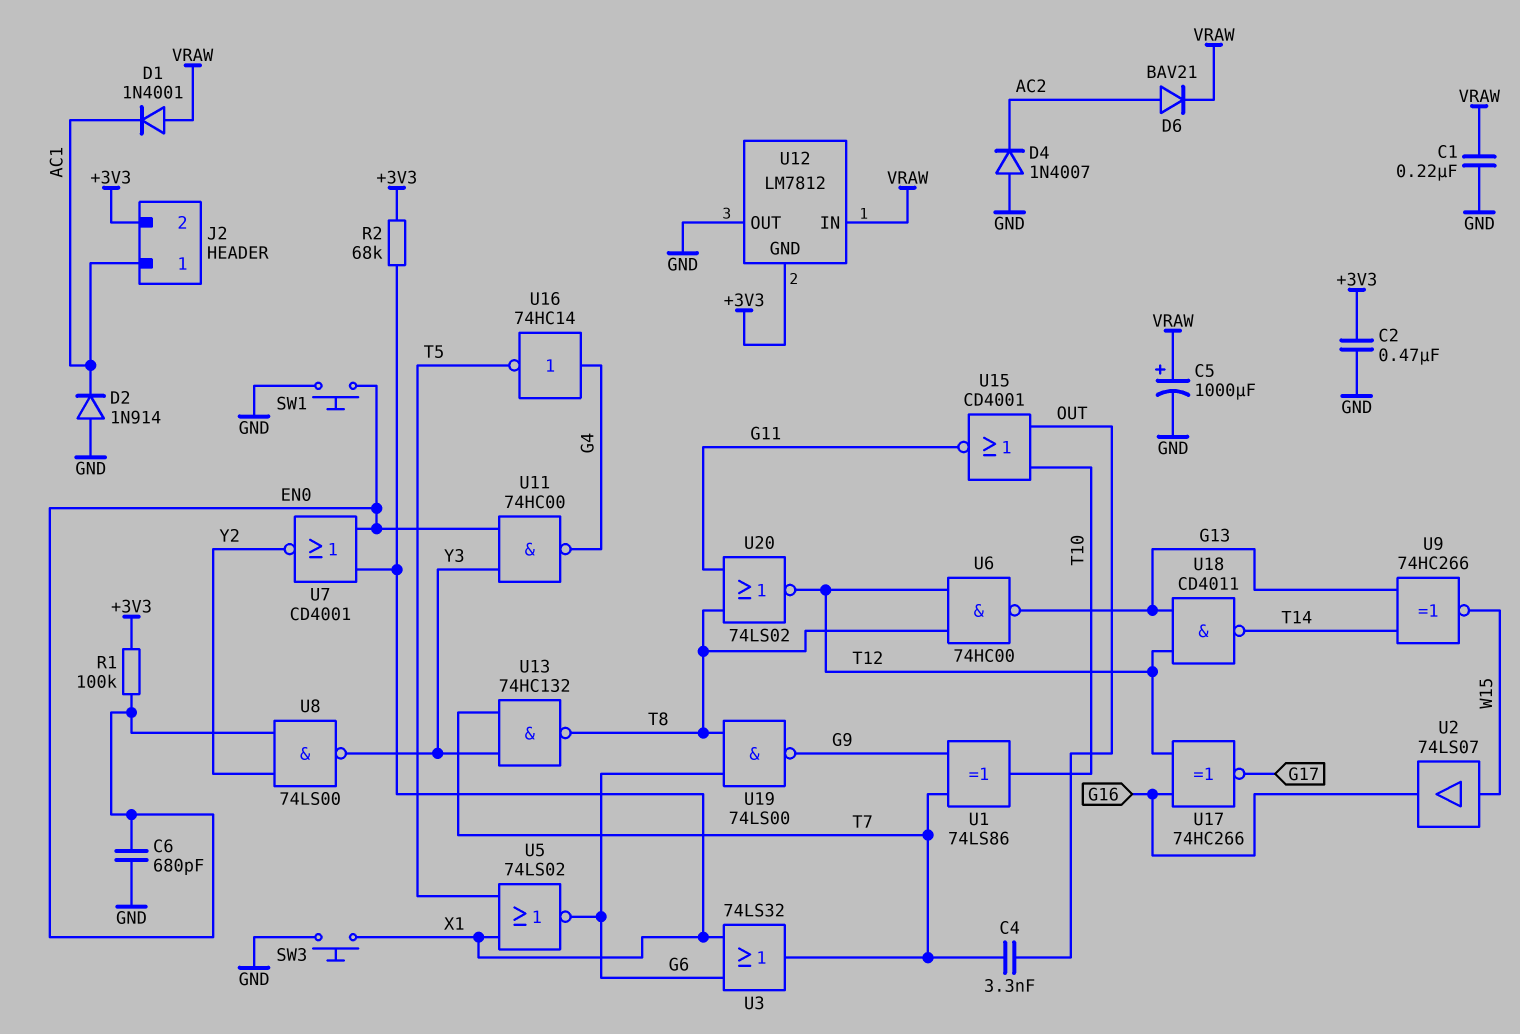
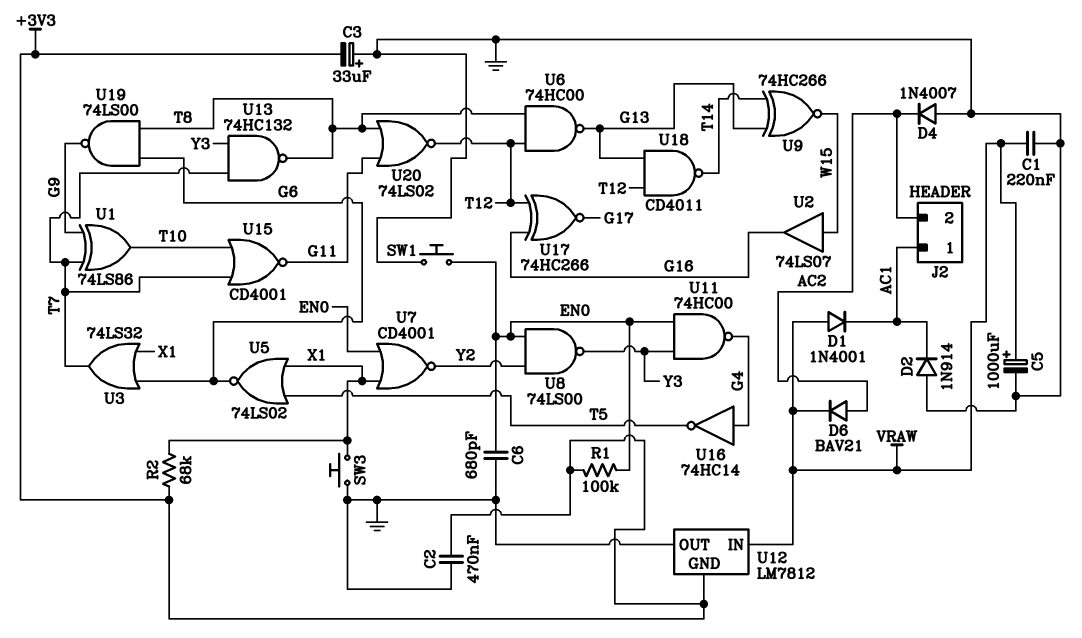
C3: none -> 33uF (plus GND, minus +3V3)
C4: 3.3nF (OUT, T7) -> none
J2 pin 2: +3V3 -> AC2
U15: NOR CD4001 (in OUT, in T10, out G11) -> NOR CD4001 (in T7, in T10, out G11)

